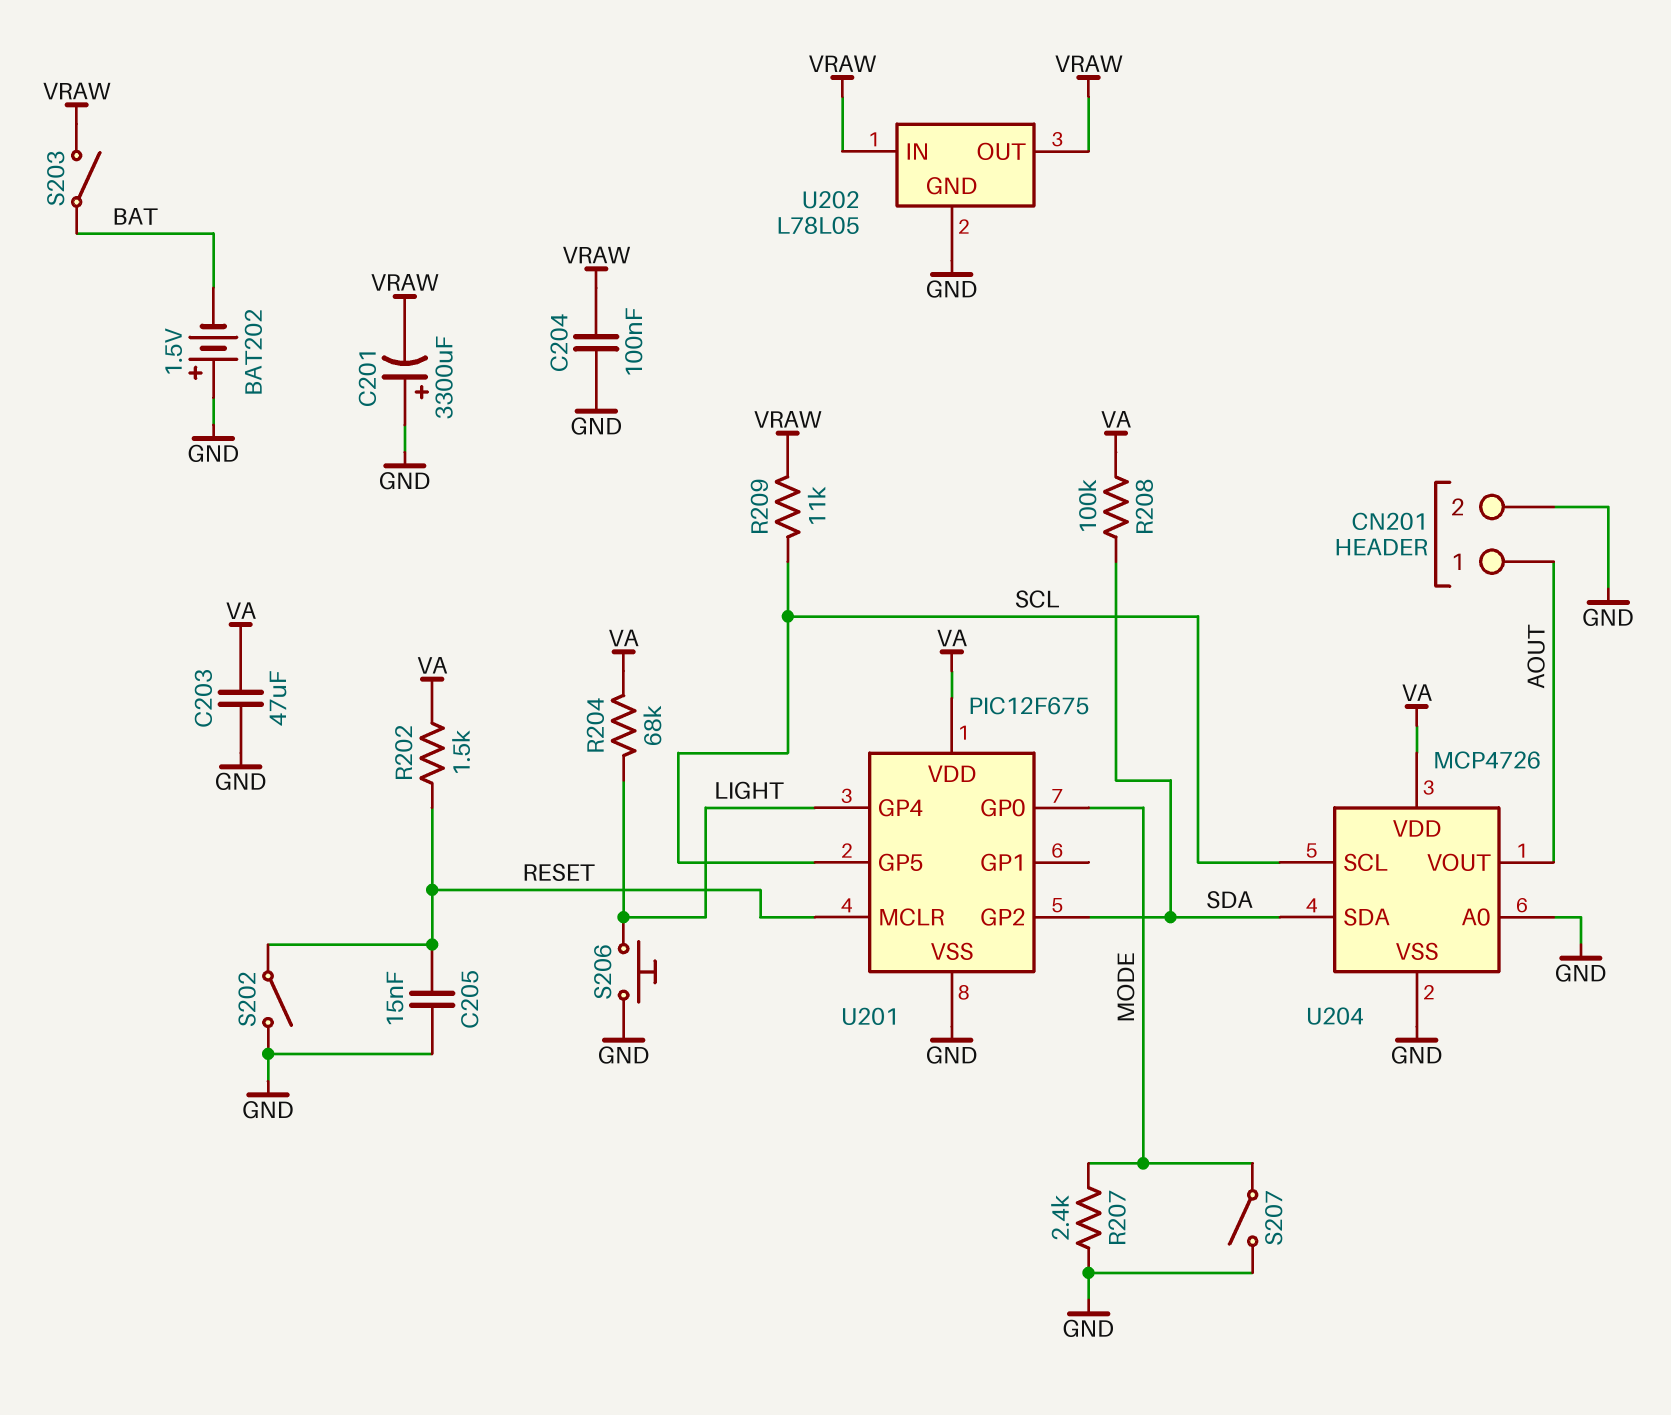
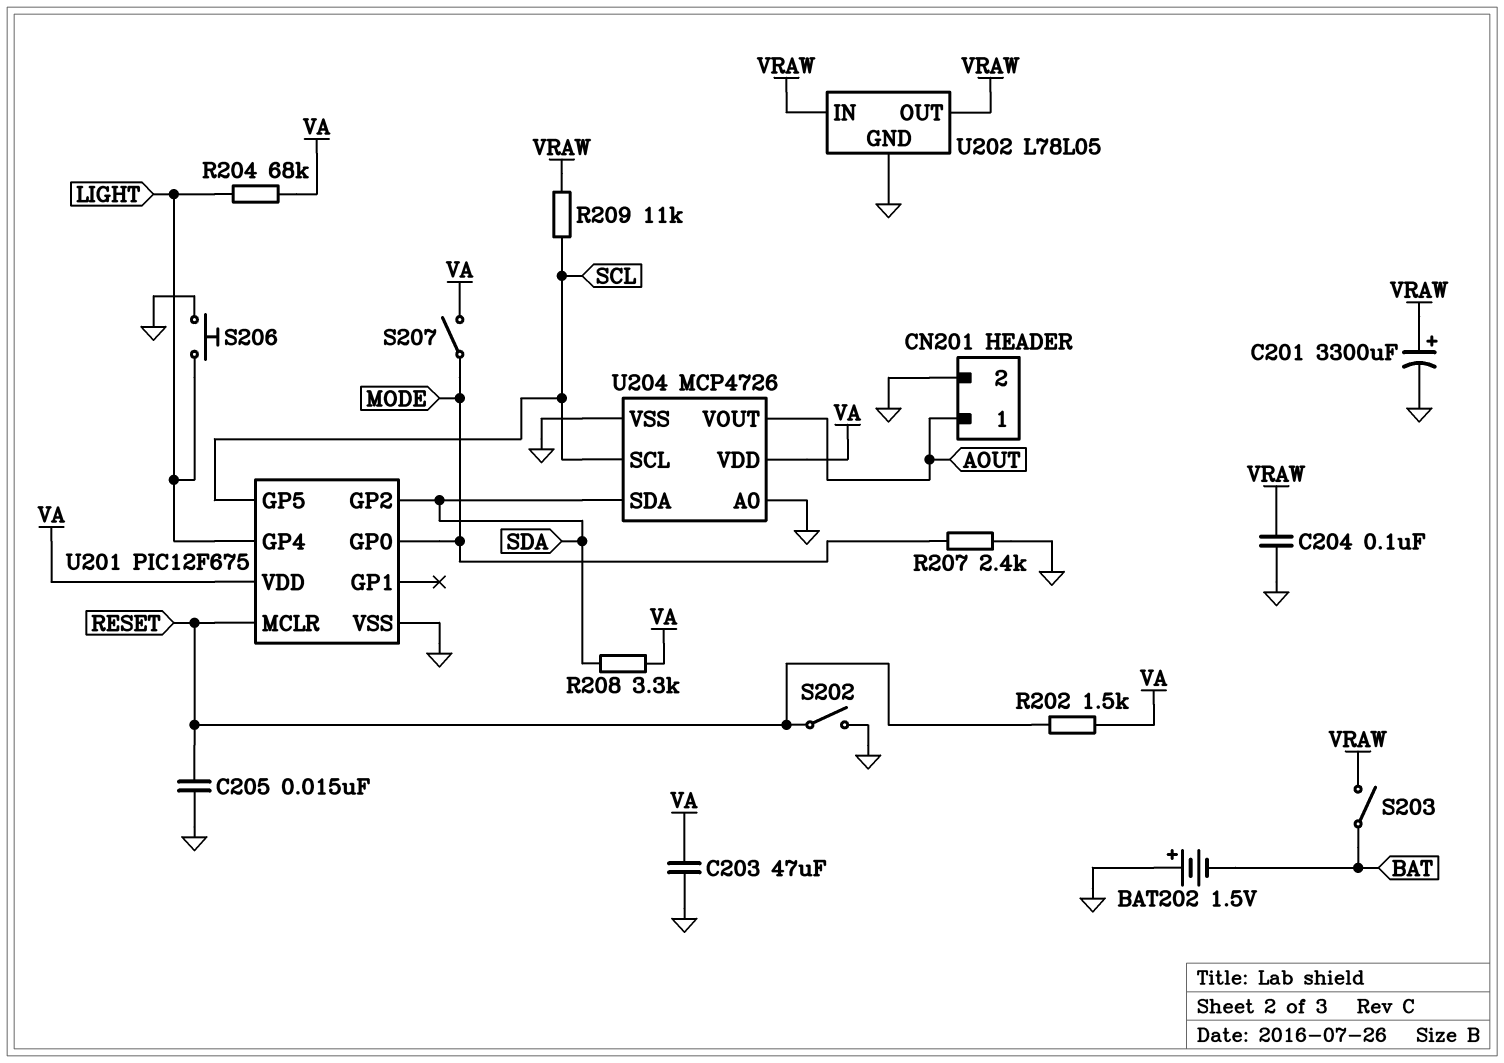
C201: 3300uF (plus GND, minus VRAW) -> 3300uF (plus VRAW, minus GND)
R208: 100k (SDA, VA) -> 3.3k (SDA, VA)
S207: switch (GND, MODE) -> switch (MODE, VA)

